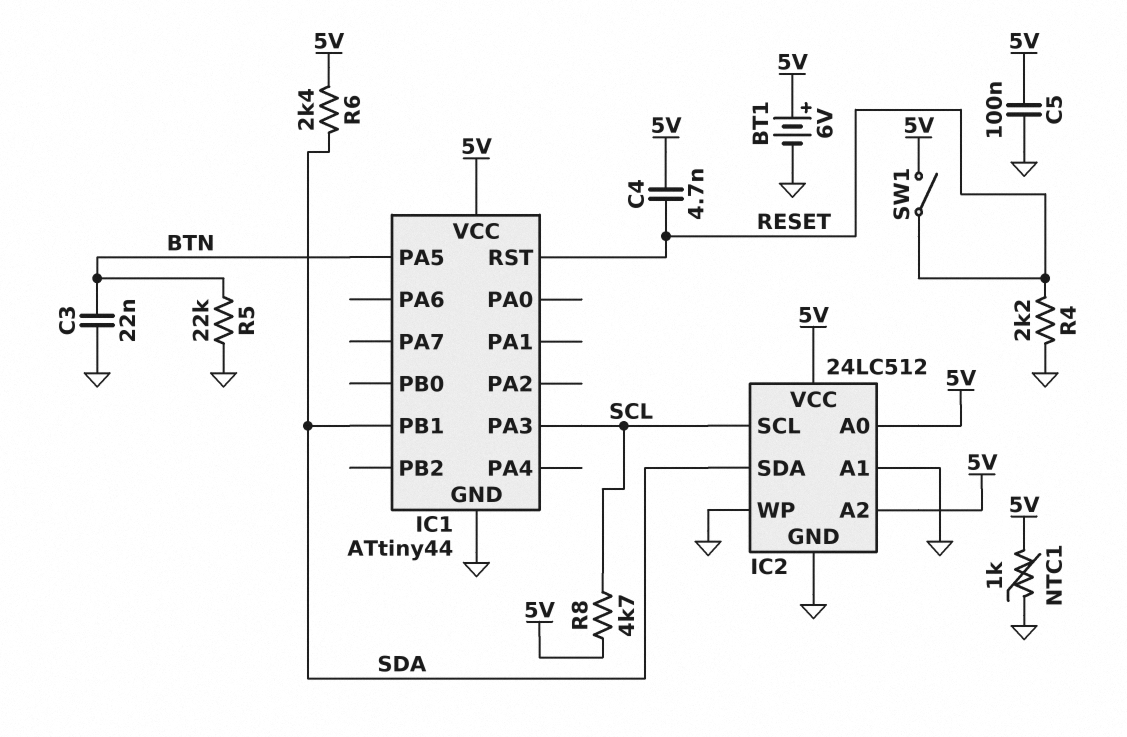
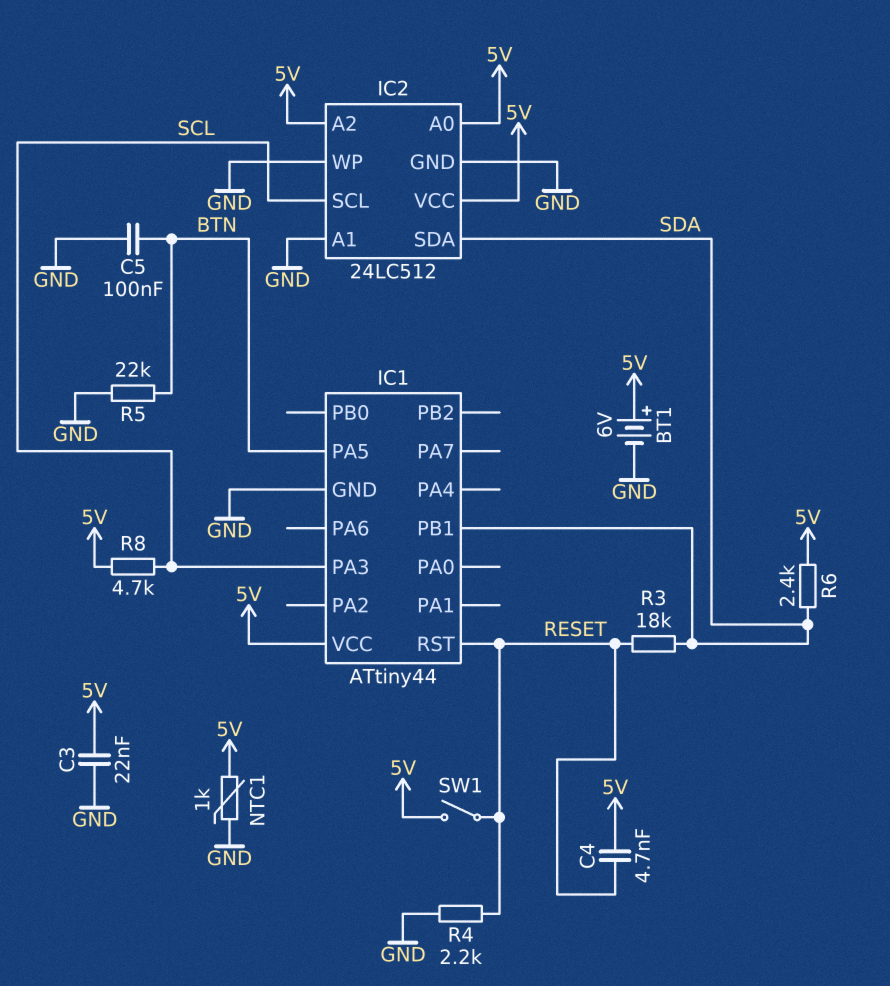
C3: 22nF (BTN, GND) -> 22nF (5V, GND)
C5: 100nF (5V, GND) -> 100nF (BTN, GND)
R3: none -> 18k (RESET, SDA)

